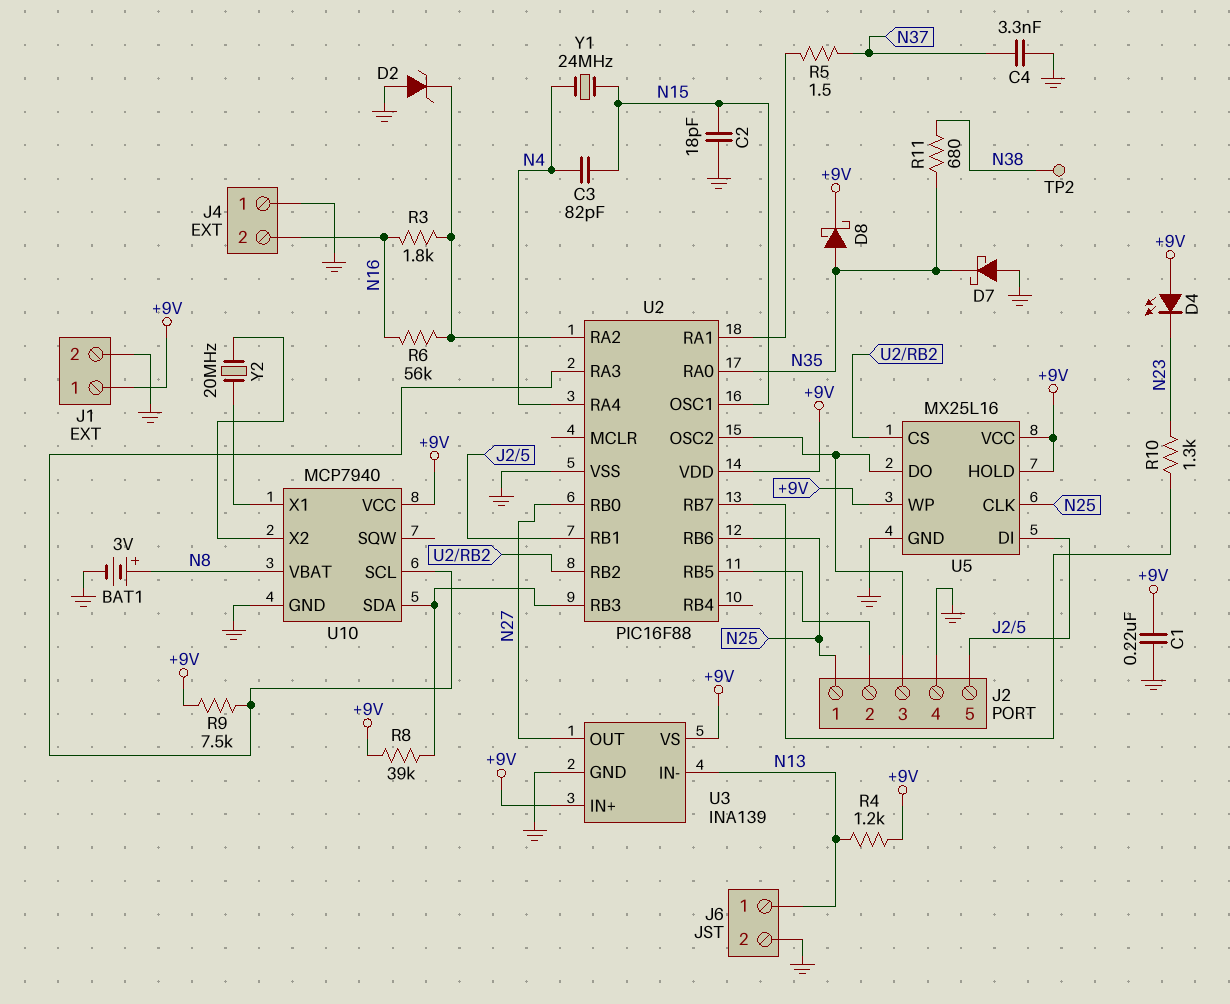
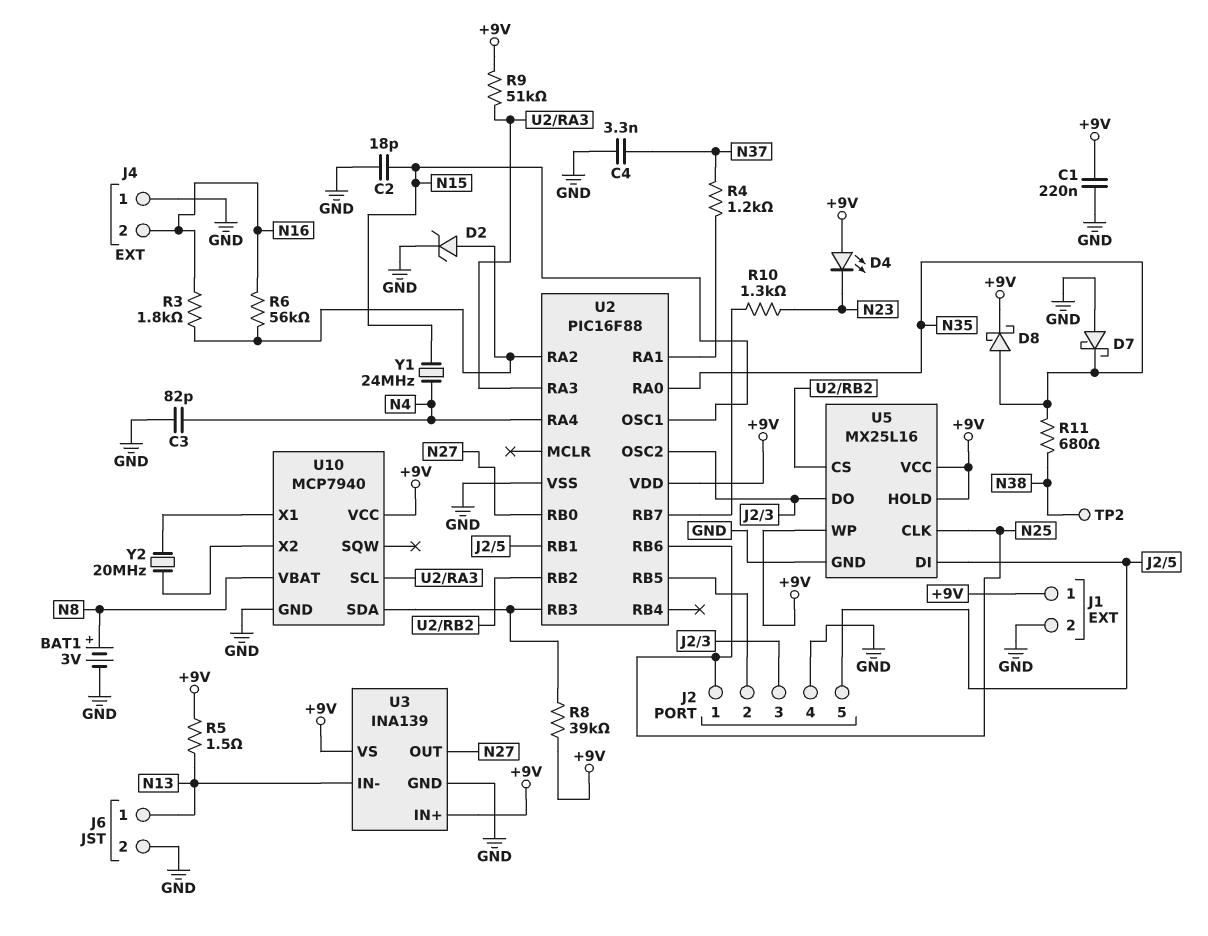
C3: 82pF (N4, N15) -> 82pF (GND, N4)
D2: zener (A GND, K U2/RA2) -> zener (A U2/RA2, K GND)
R4: 1.2k (+9V, N13) -> 1.2k (N37, U2/RA1)
R5: 1.5 (N37, U2/RA1) -> 1.5 (+9V, N13)
R9: 7.5k (+9V, U2/RA3) -> 51k (+9V, U2/RA3)

